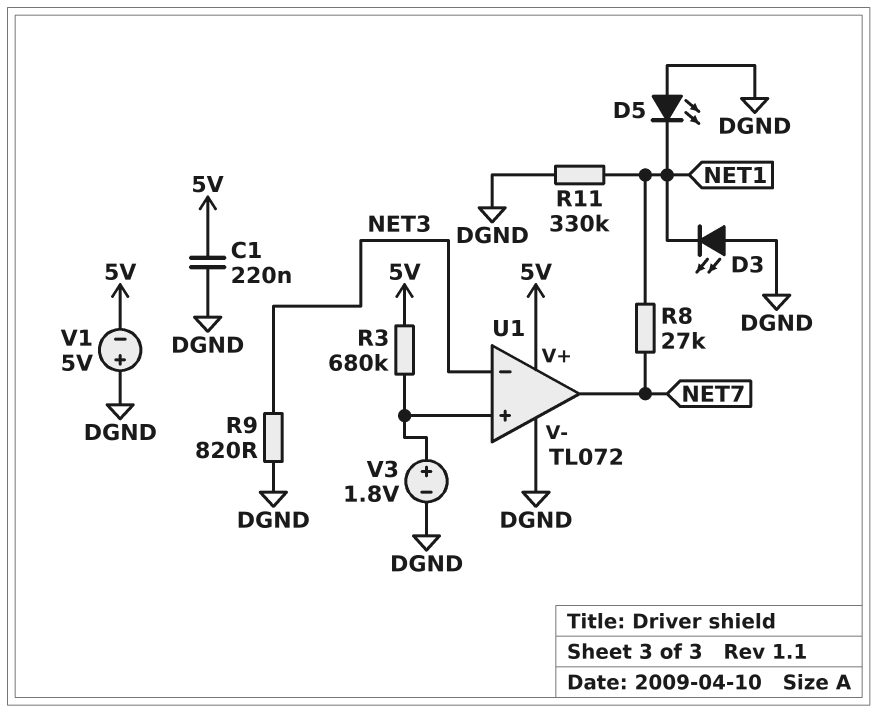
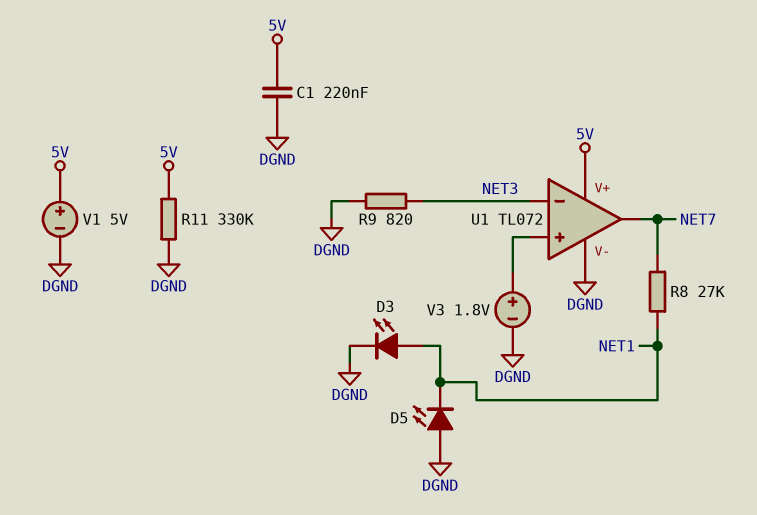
D3: LED (A DGND, K NET1) -> LED (A NET1, K DGND)
R3: 680k (5V, U1/in+) -> none
R11: 330k (DGND, NET1) -> 330k (5V, DGND)
V1: 5V (plus DGND, minus 5V) -> 5V (plus 5V, minus DGND)

